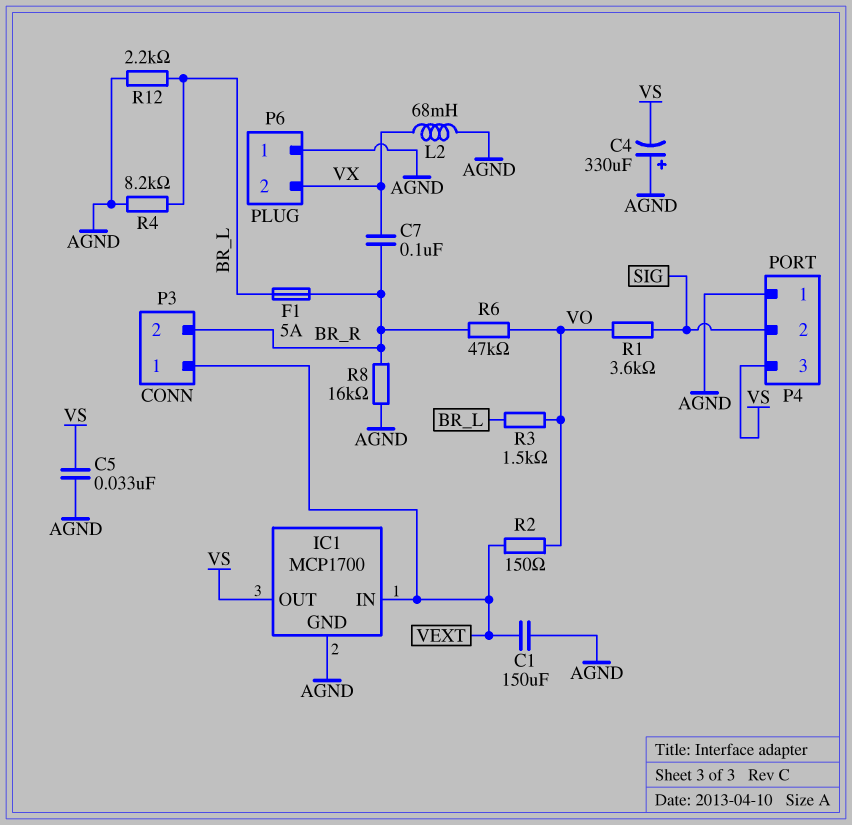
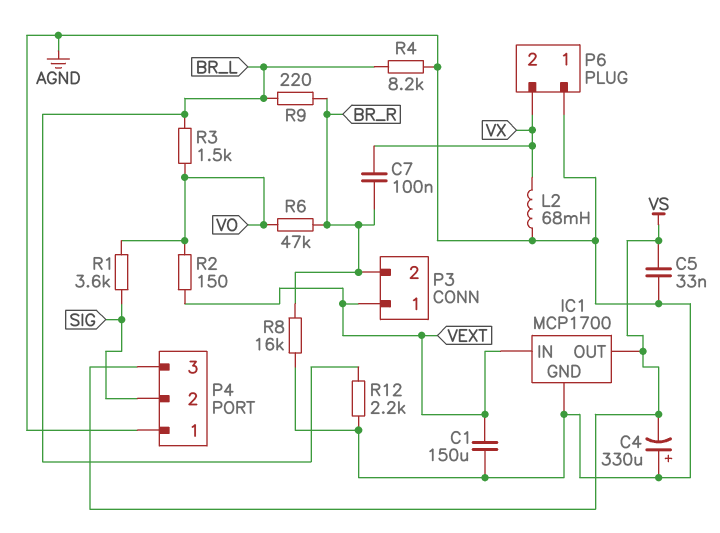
F1: 5A (BR_L, BR_R) -> none
R9: none -> 220 (BR_L, BR_R)

